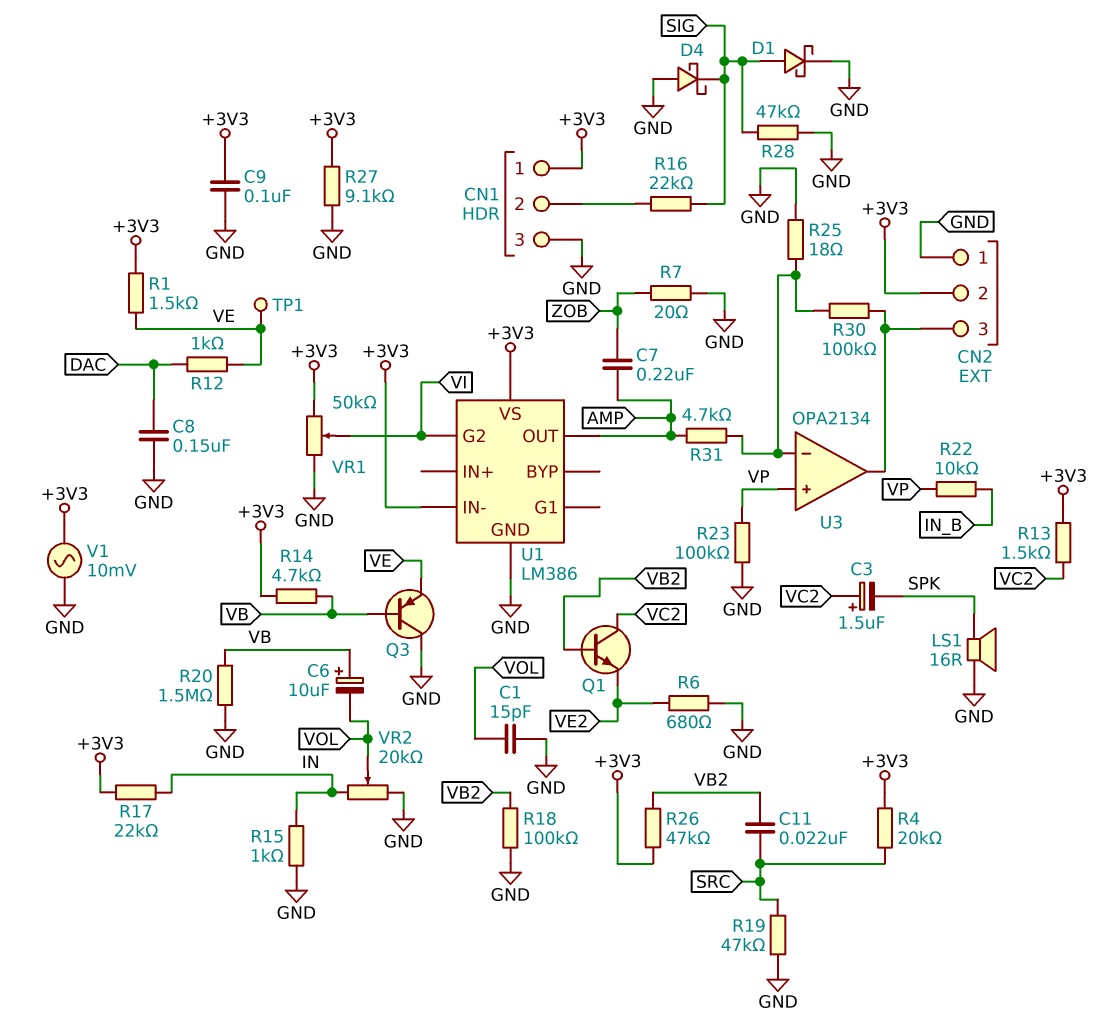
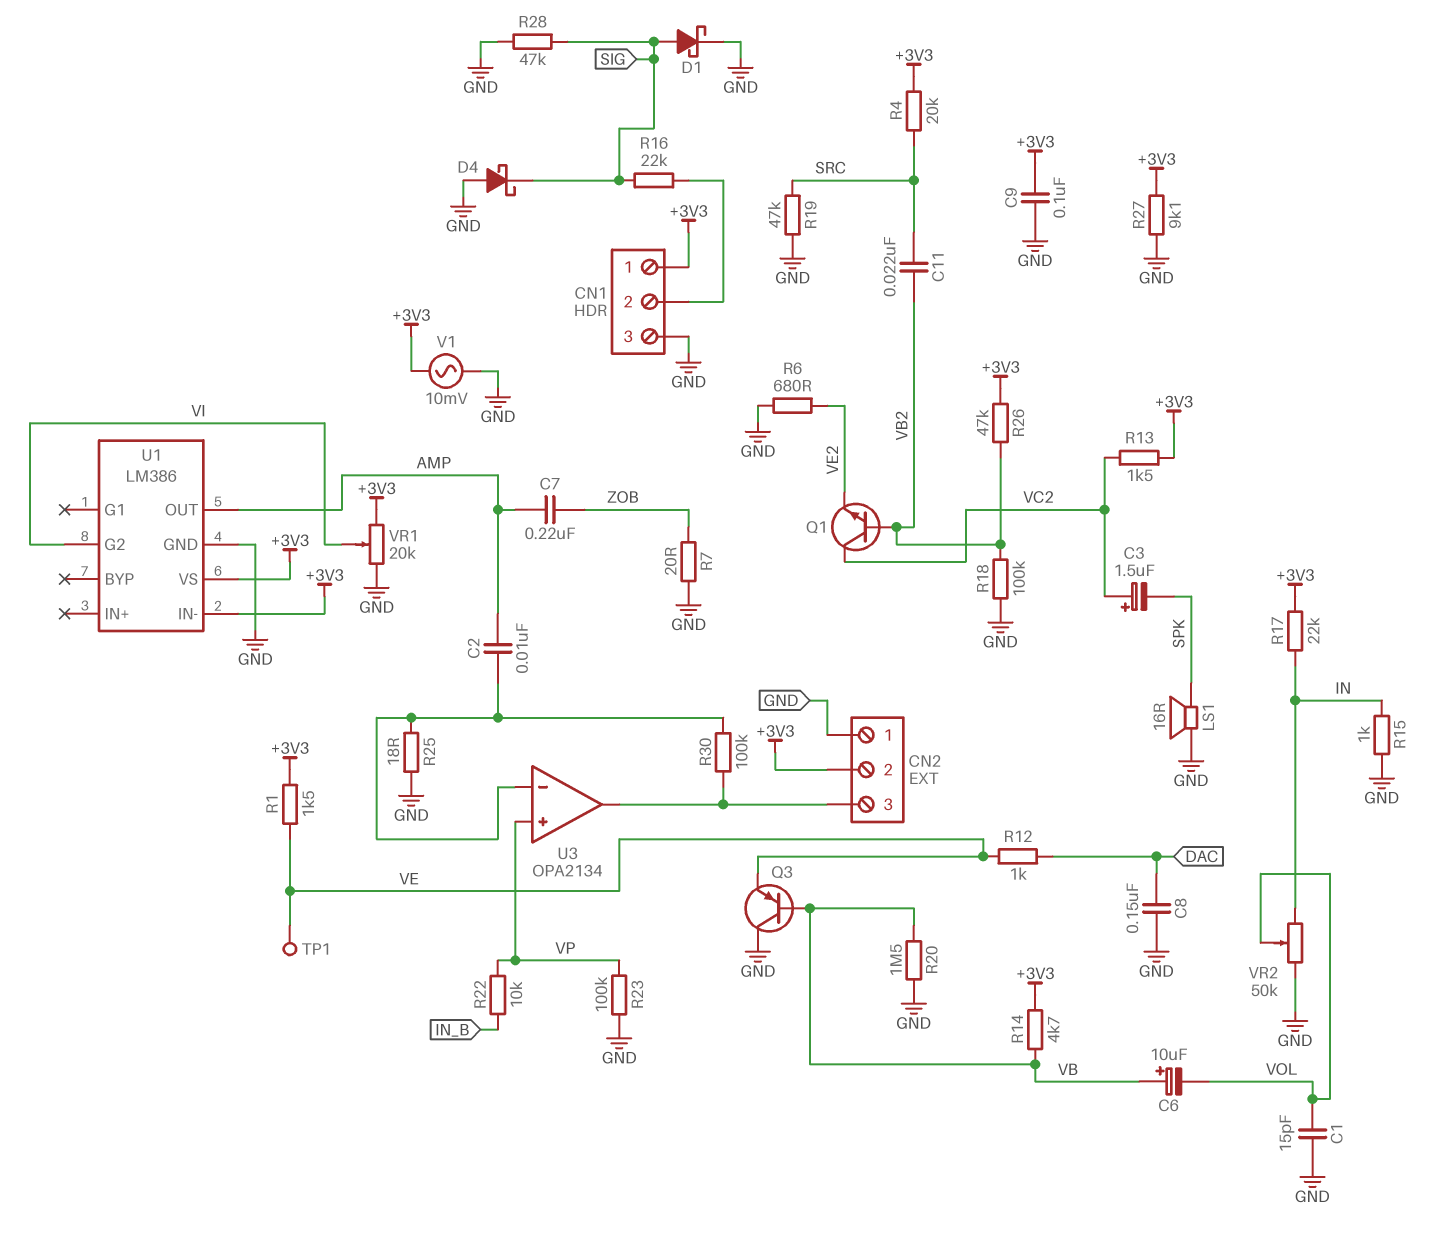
C2: none -> 10nF (AMP, U3/in-)
R31: 4.7k (AMP, U3/in-) -> none
VR1: 50k (+3V3, GND, wiper VI) -> 20k (+3V3, GND, wiper VI)
VR2: 20k (GND, IN, wiper VOL) -> 50k (GND, IN, wiper VOL)

